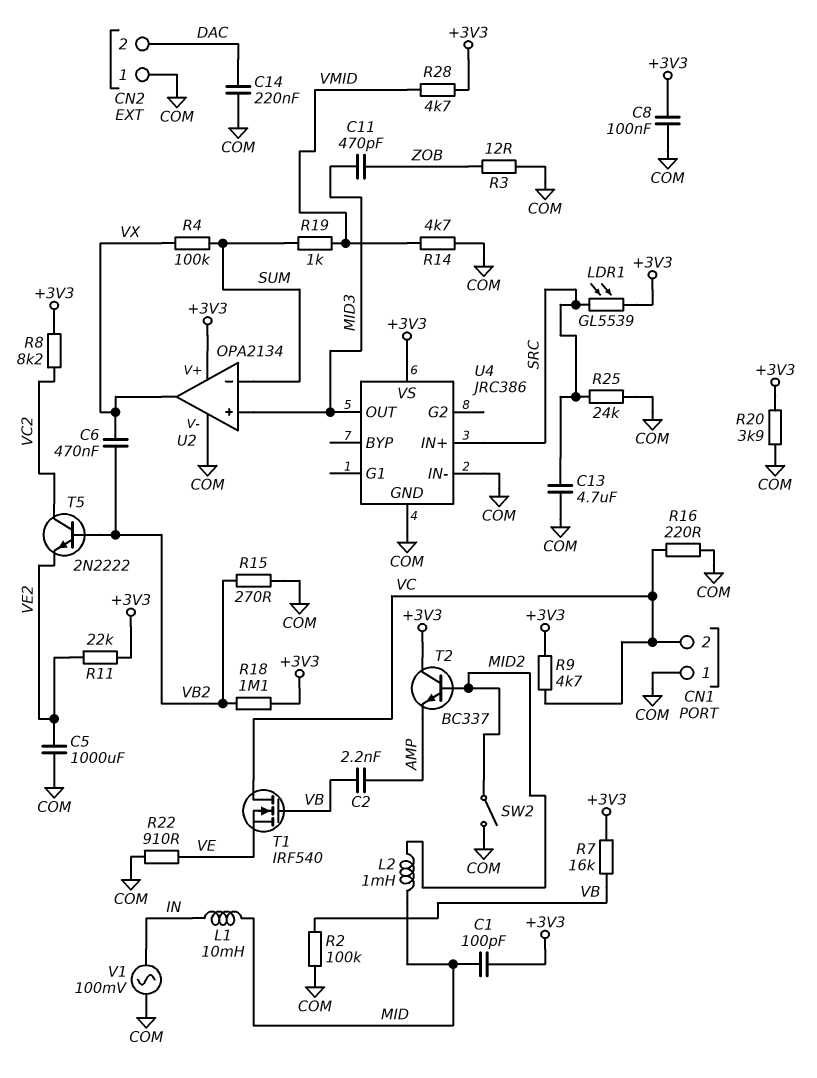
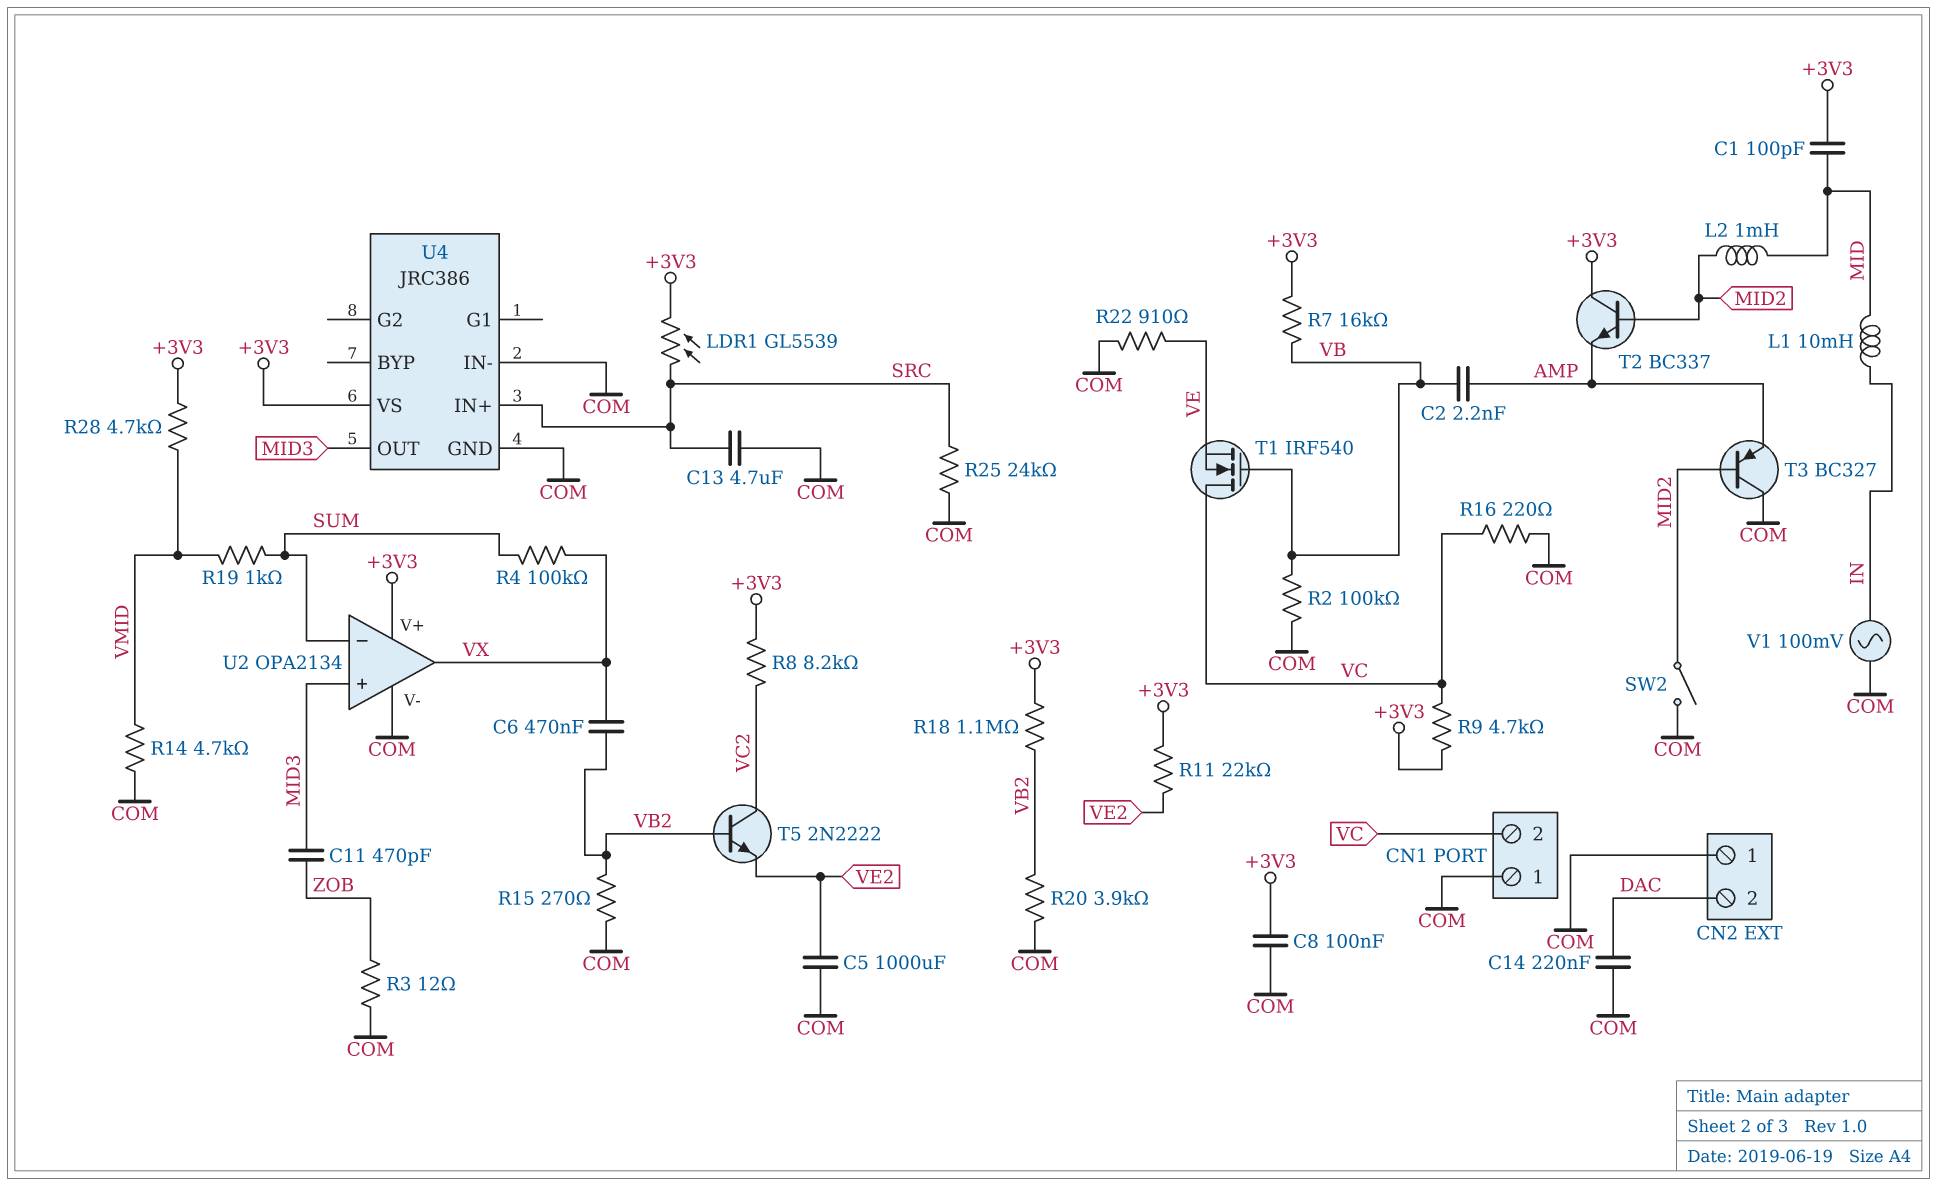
R20: 3.9k (+3V3, COM) -> 3.9k (COM, VB2)
T3: none -> PNP BC327 (B MID2, C COM, E AMP)

